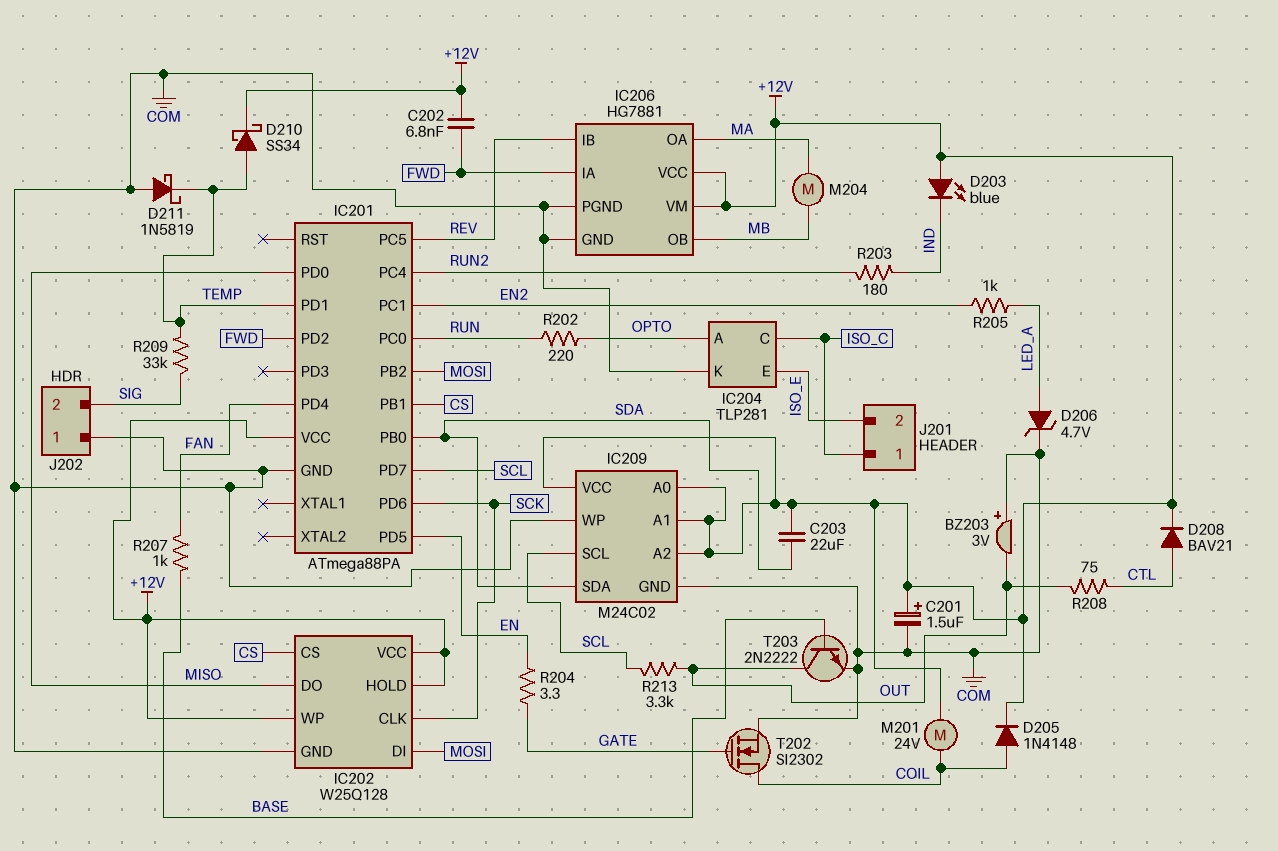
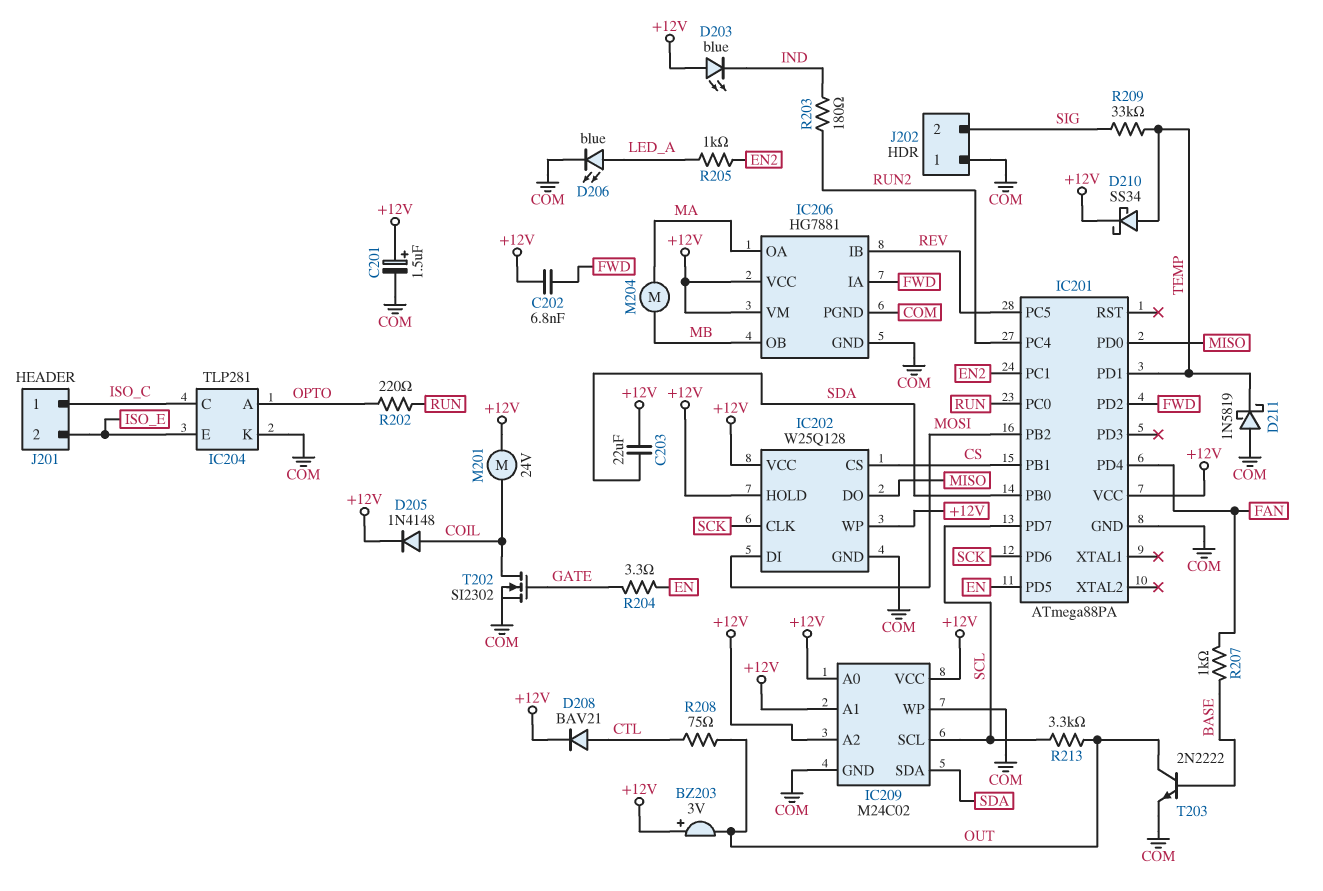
BZ203: buzzer 3V (plus COM, minus OUT) -> buzzer 3V (plus +12V, minus OUT)
D206: zener 4.7V (A LED_A, K COM) -> LED blue (A LED_A, K COM)

